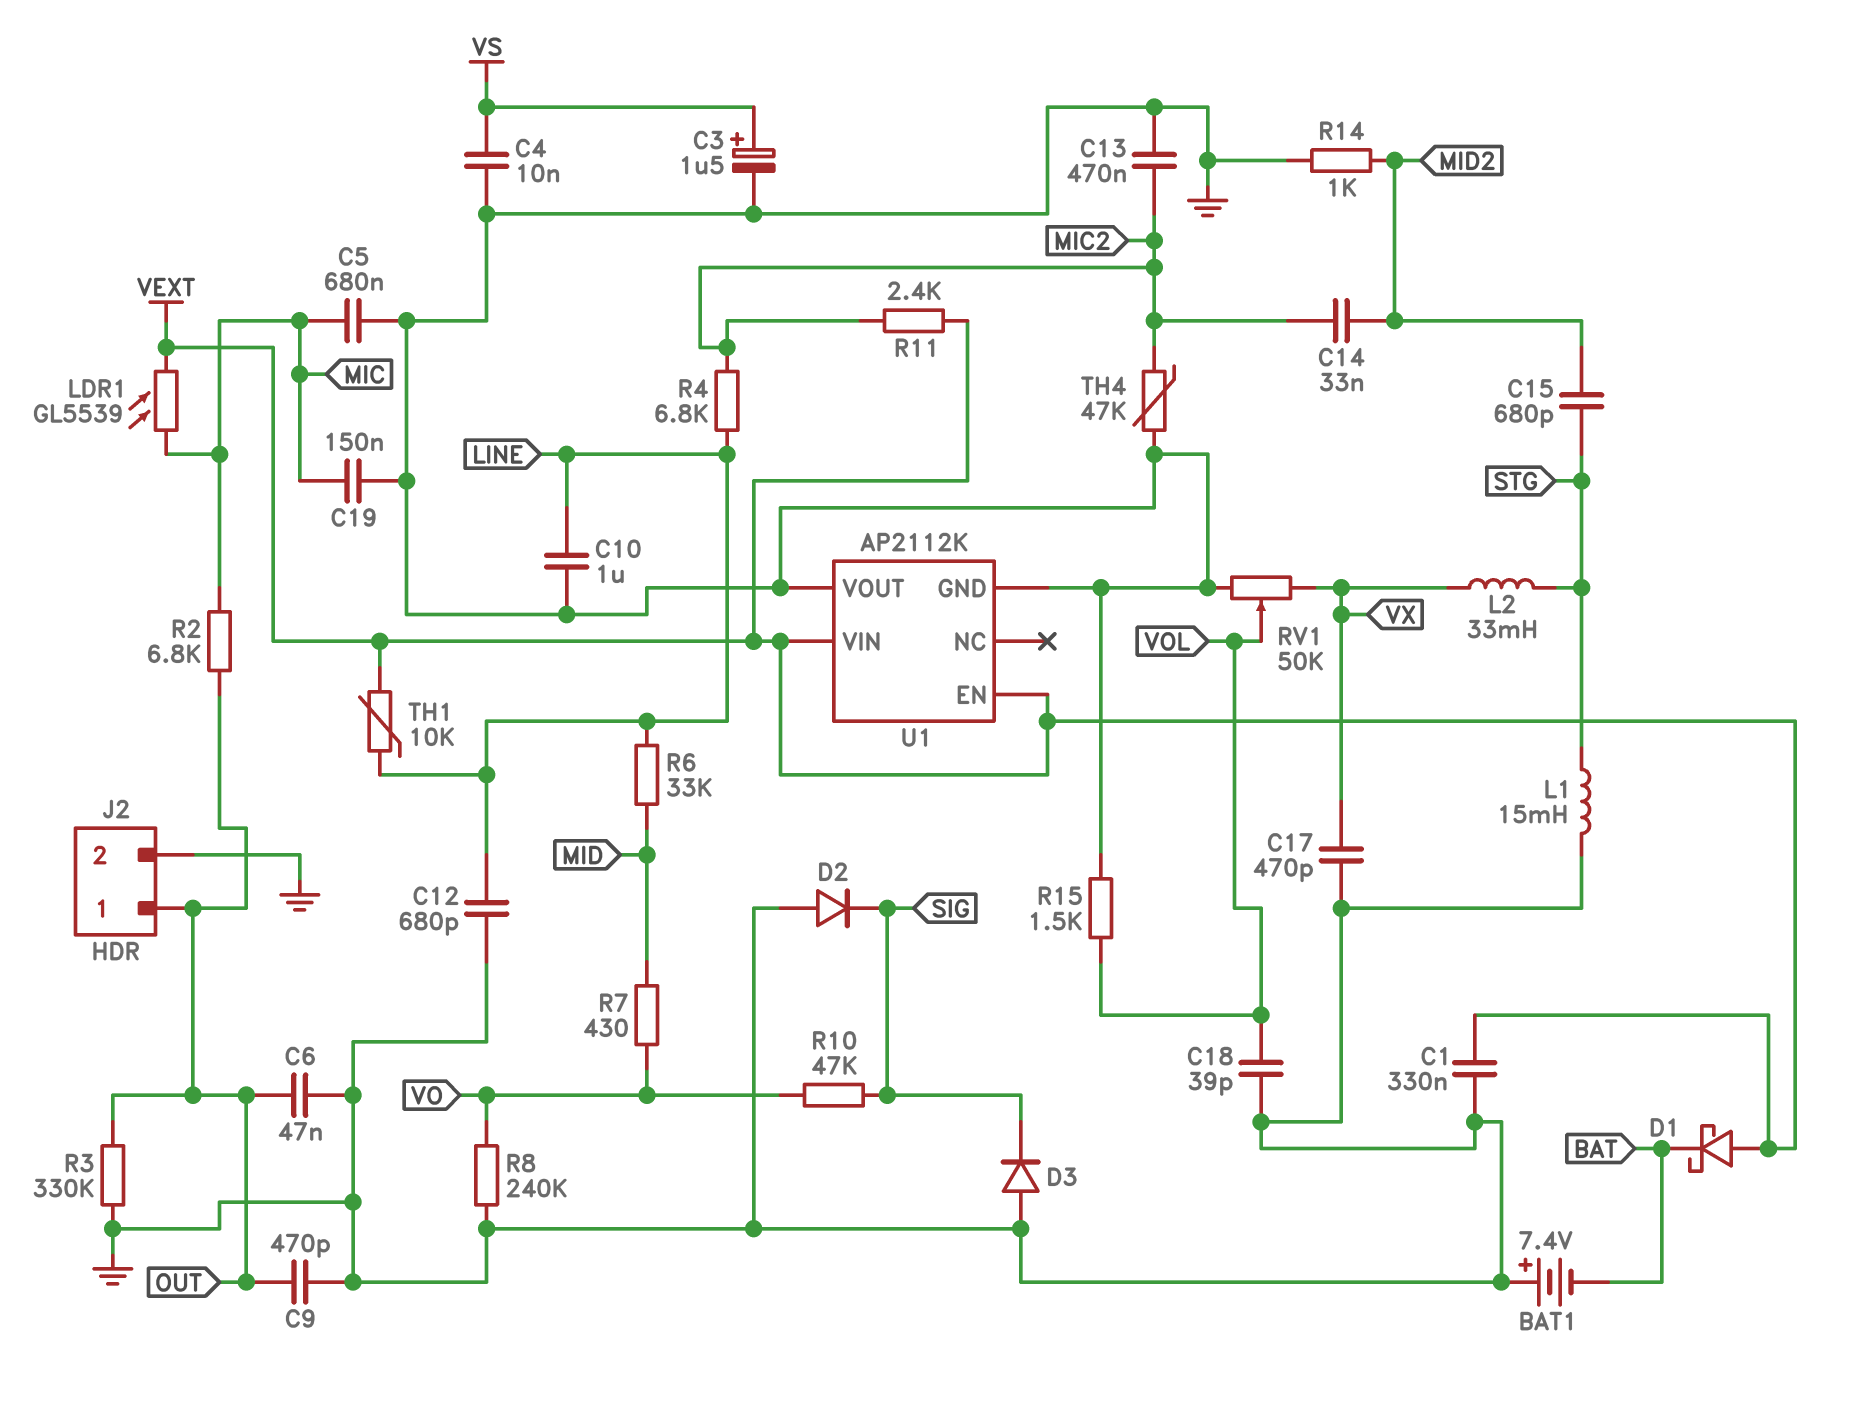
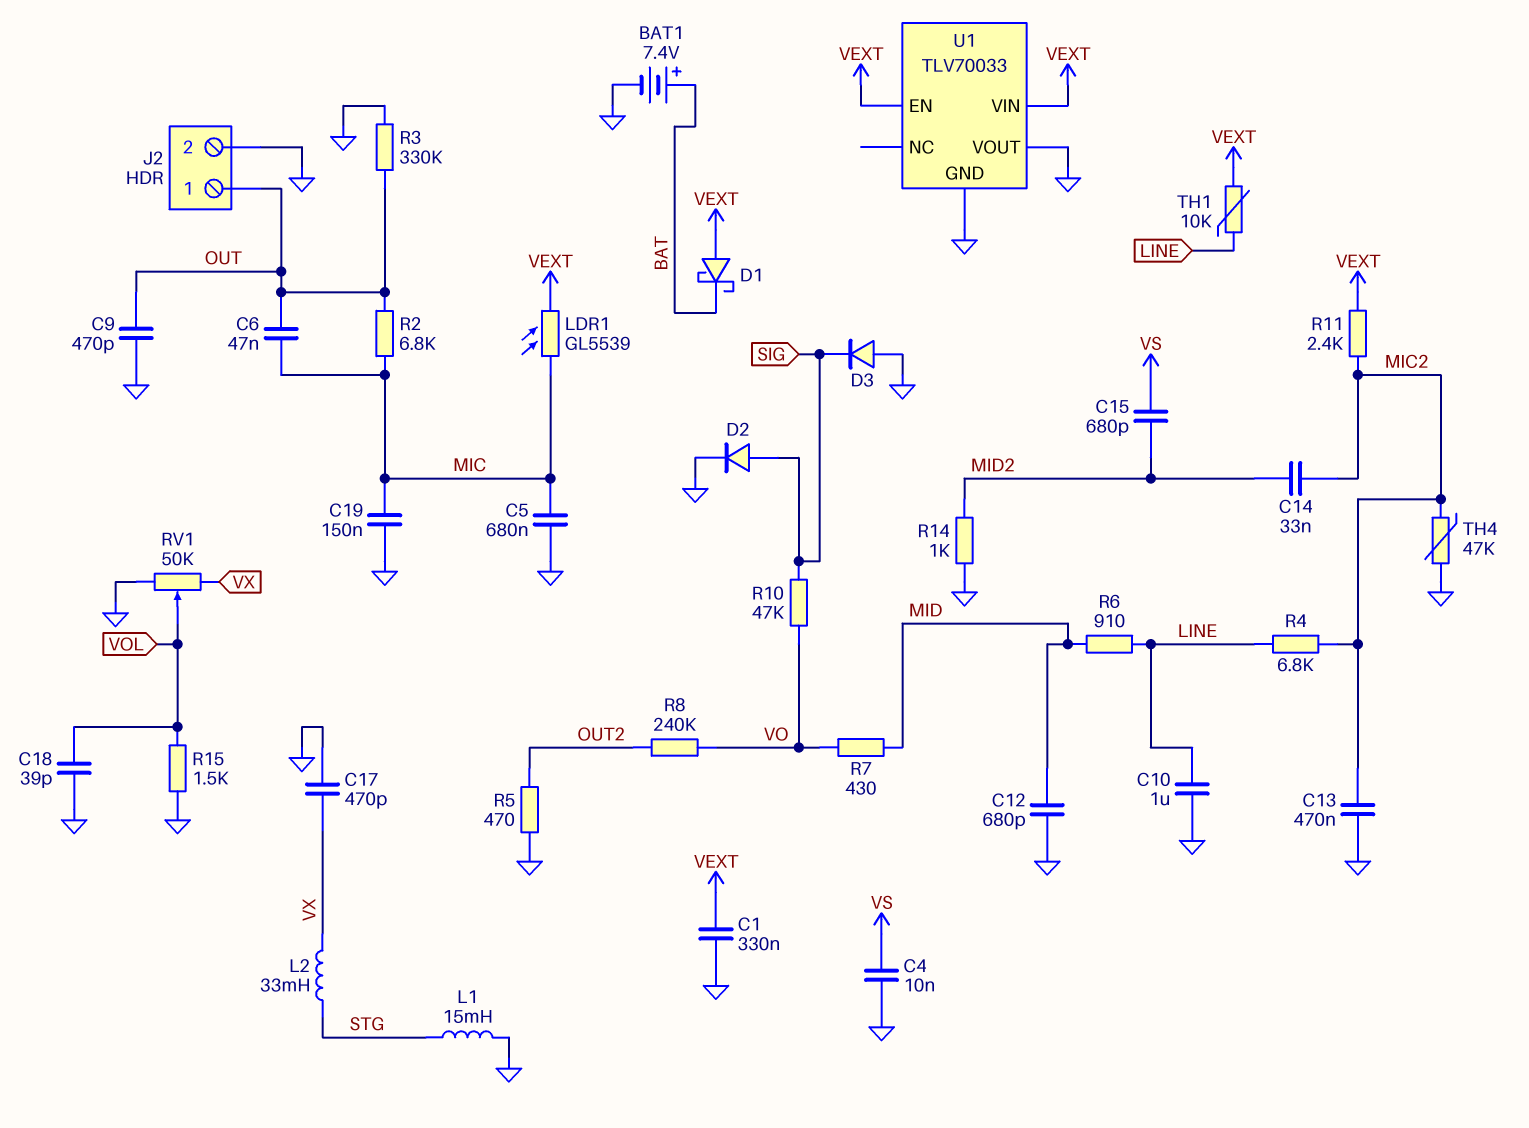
BAT1: 7.4V (plus GND, minus BAT) -> 7.4V (plus BAT, minus GND)
C3: 1.5uF (plus VS, minus GND) -> none
C6: 47nF (GND, OUT) -> 47nF (MIC, OUT)
C12: 680pF (GND, LINE) -> 680pF (GND, MID)
C15: 680pF (MID2, STG) -> 680pF (MID2, VS)
D2: diode (A GND, K SIG) -> diode (A SIG, K GND)
R5: none -> 470 (GND, OUT2)
R6: 33k (LINE, MID) -> 910 (LINE, MID)
R8: 240k (GND, VO) -> 240k (OUT2, VO)
U1: AP2112K -> TLV70033

